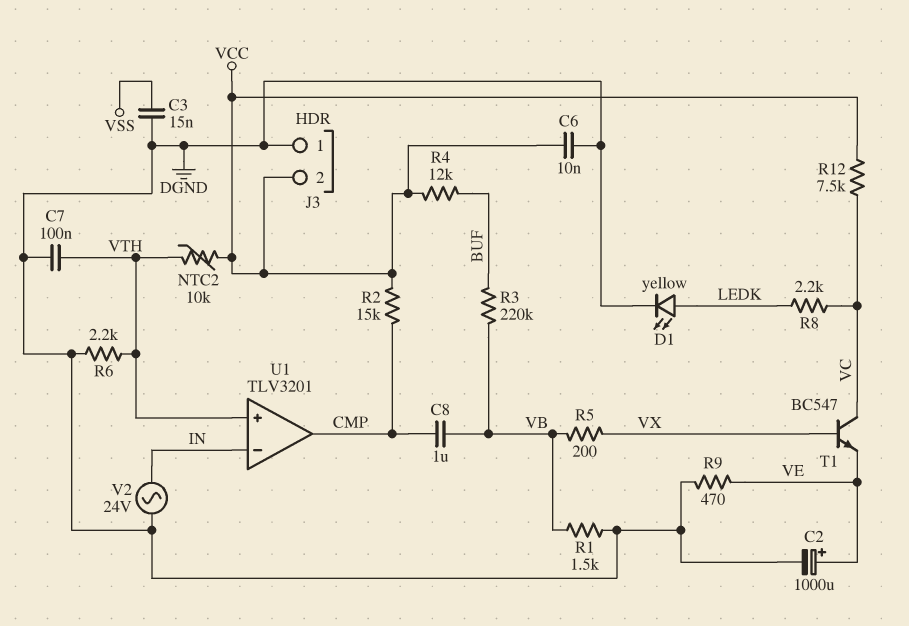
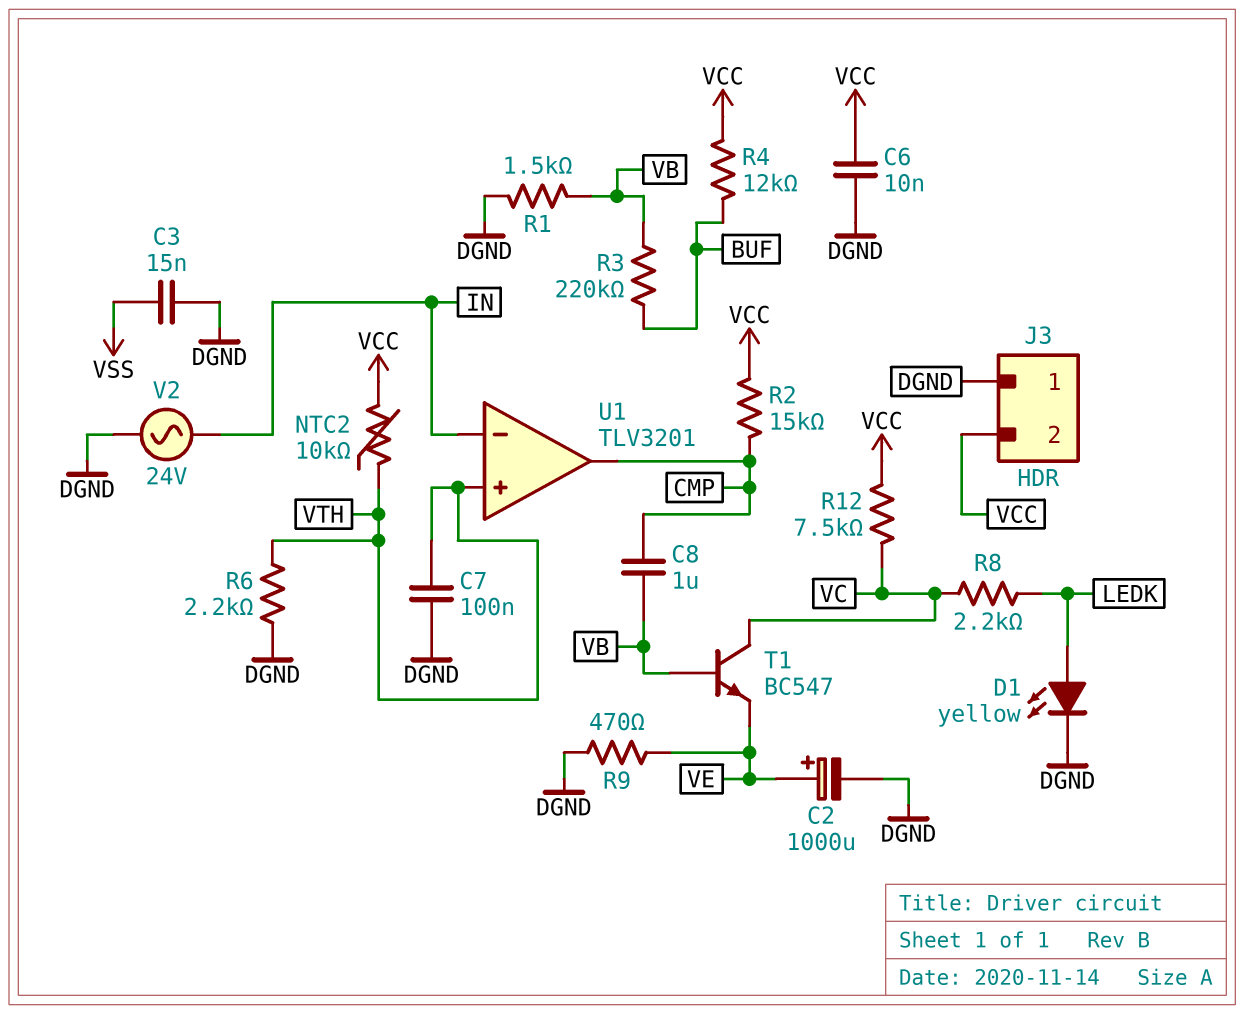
R5: 200 (VB, VX) -> none
T1: NPN BC547 (B VX, C VC, E VE) -> NPN BC547 (B VB, C VC, E VE)

